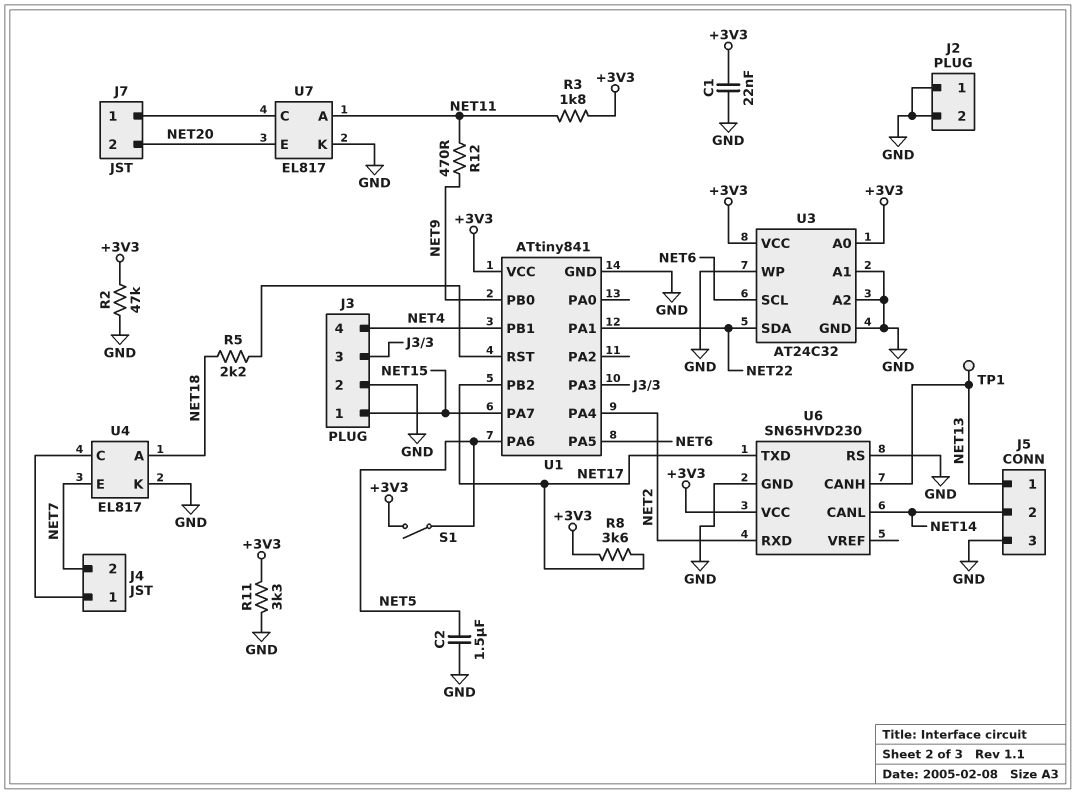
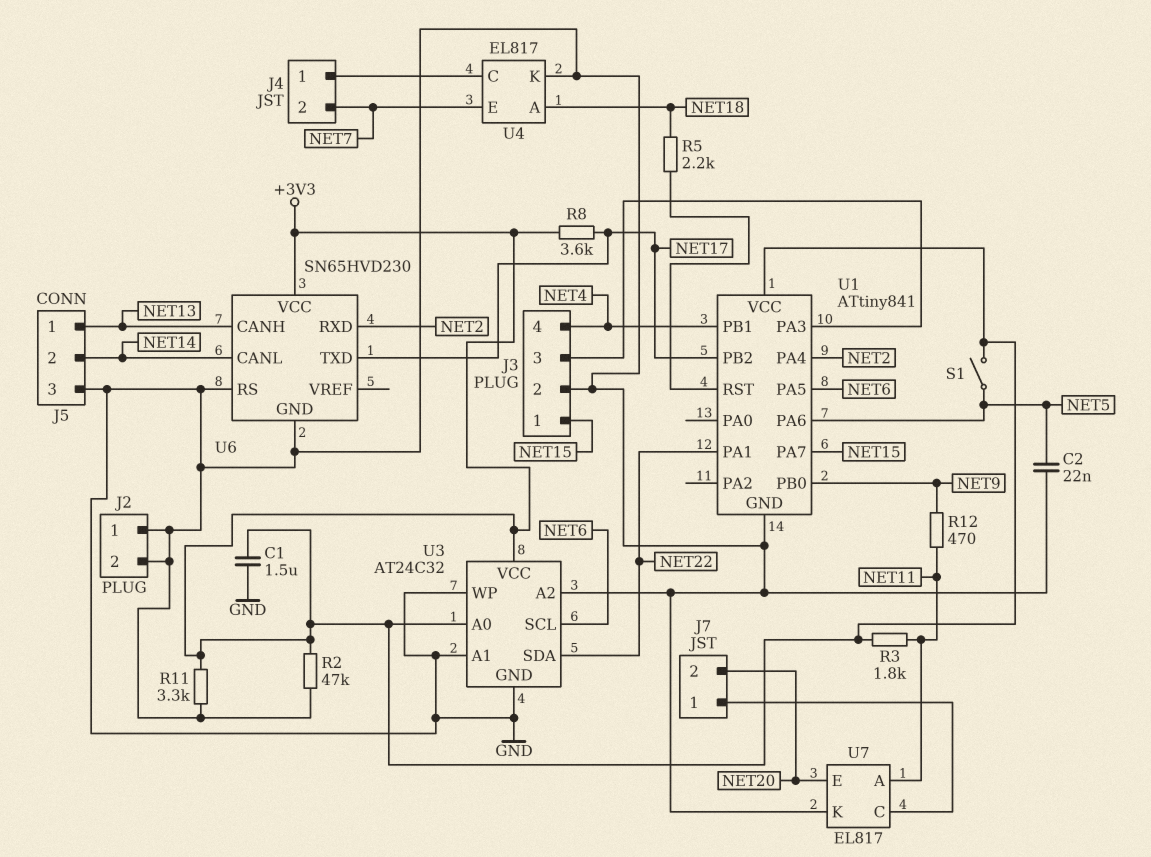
C1: 22nF (+3V3, GND) -> 1.5uF (+3V3, GND)
C2: 1.5uF (GND, NET5) -> 22nF (GND, NET5)
TP1: test point (NET13) -> none

